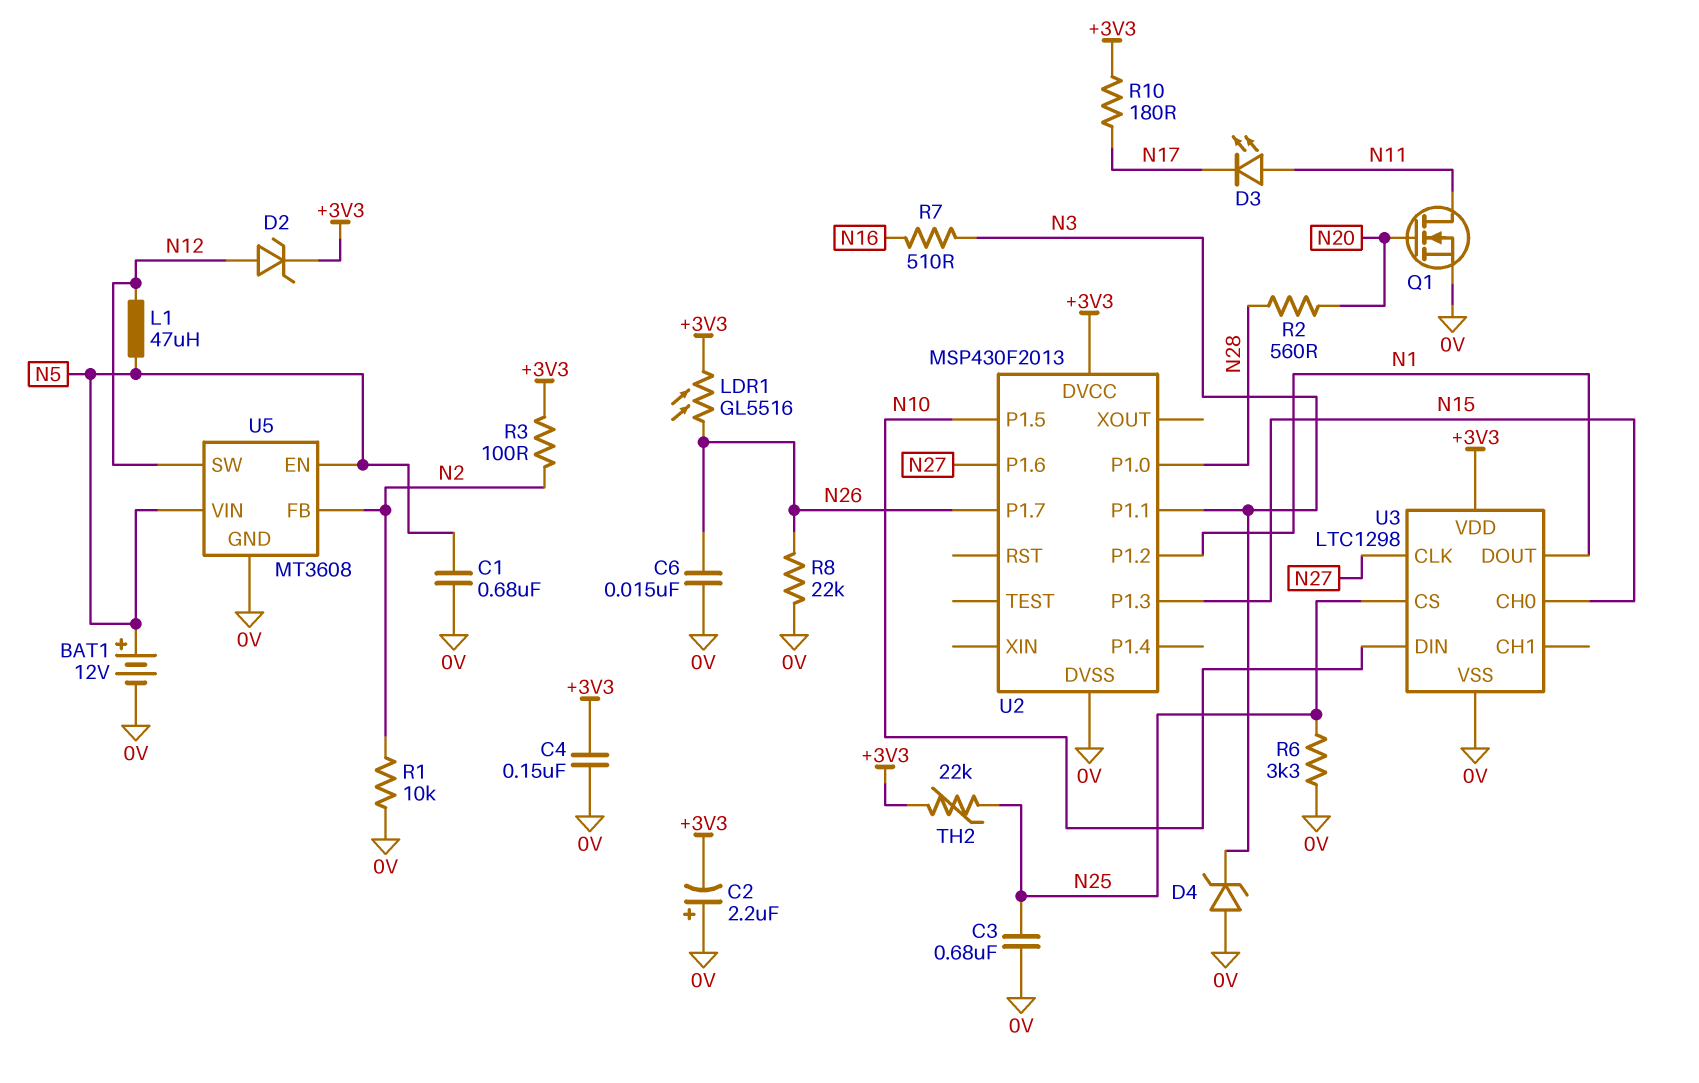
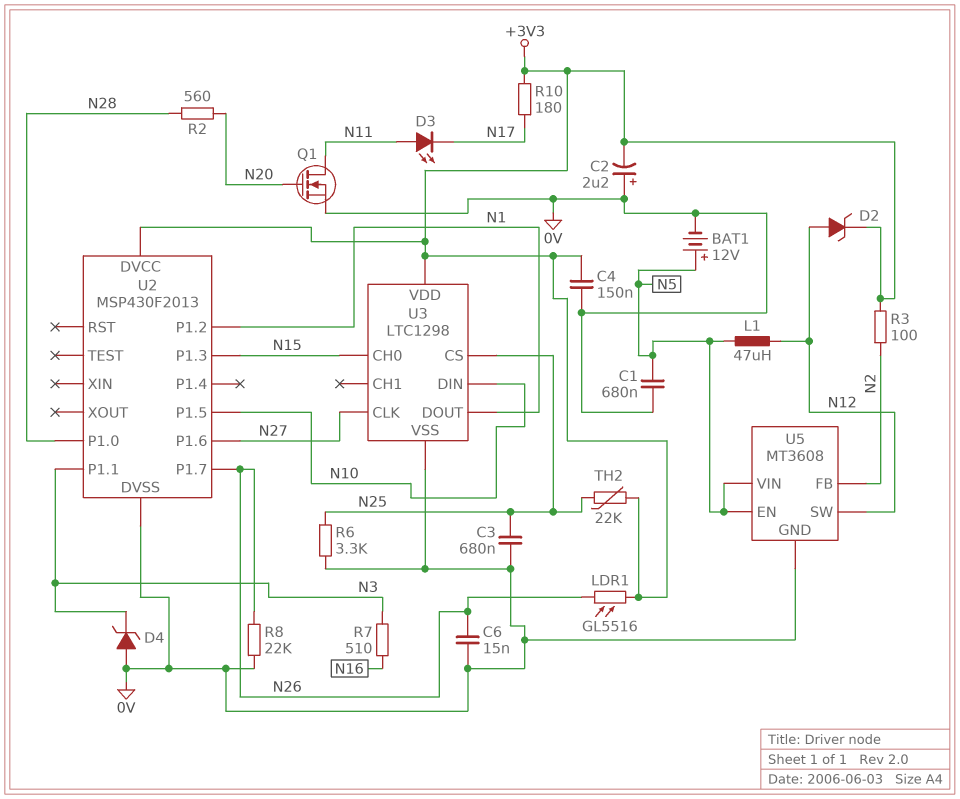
R1: 10k (0V, N2) -> none

